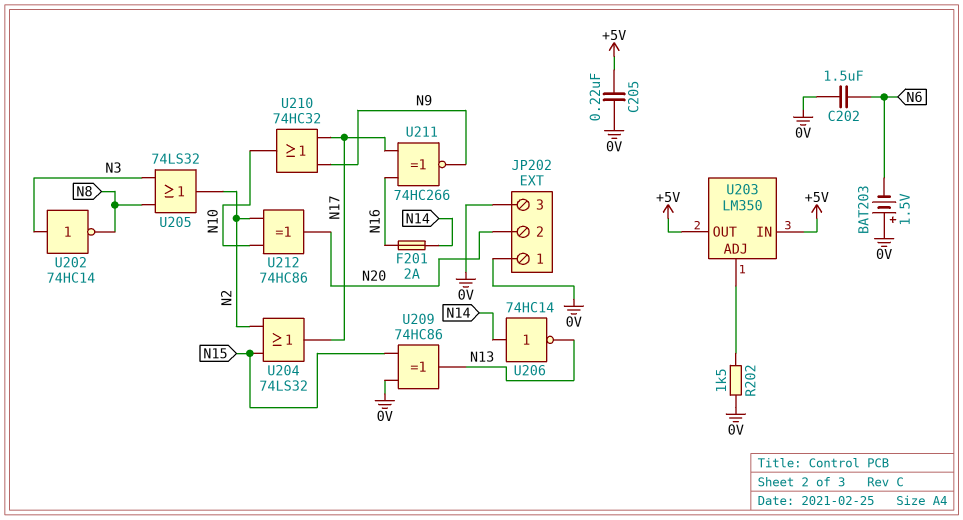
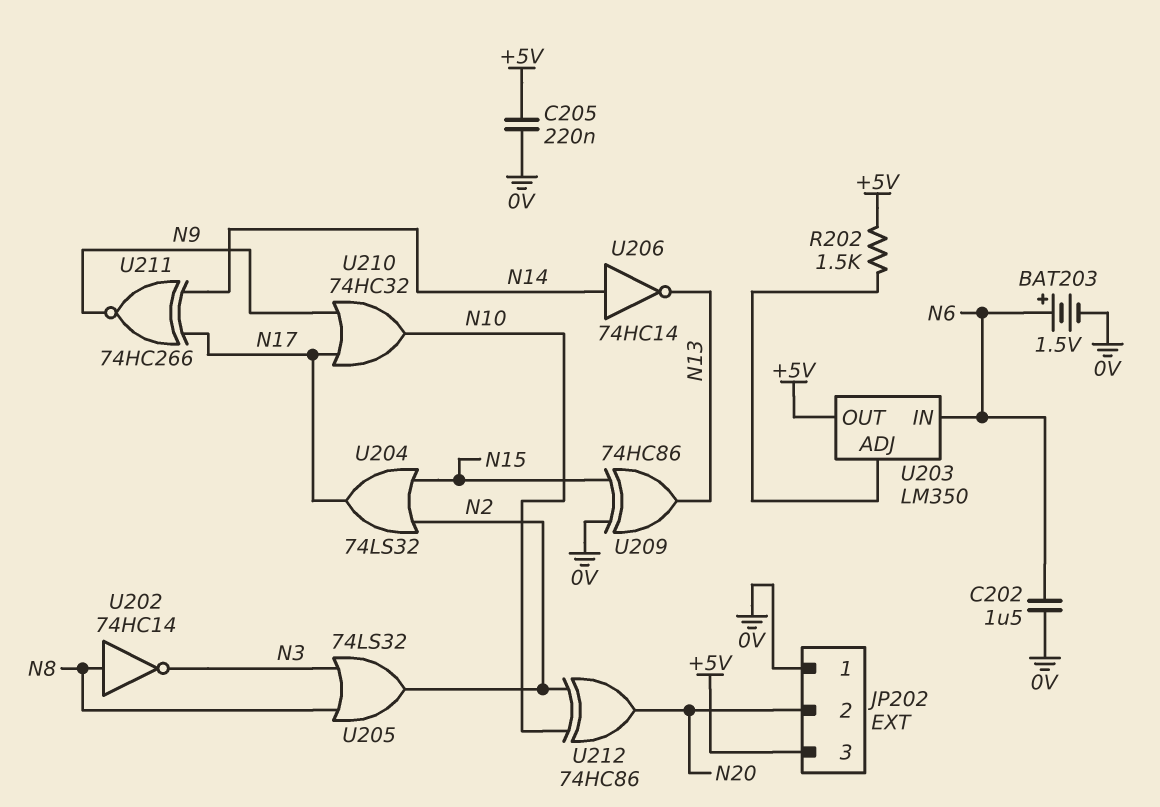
BAT203: 1.5V (plus 0V, minus N6) -> 1.5V (plus N6, minus 0V)
F201: 2A (N14, N16) -> none
JP202 pin 3: 0V -> +5V
R202: 1.5k (0V, U203/ADJ) -> 1.5k (+5V, U203/ADJ)
U202: NOT 74HC14 (in N3, out N8) -> NOT 74HC14 (in N8, out N3)
U203 pin IN: +5V -> N6
U211: XNOR 74HC266 (in N16, in N17, out N9) -> XNOR 74HC266 (in N14, in N17, out N9)

